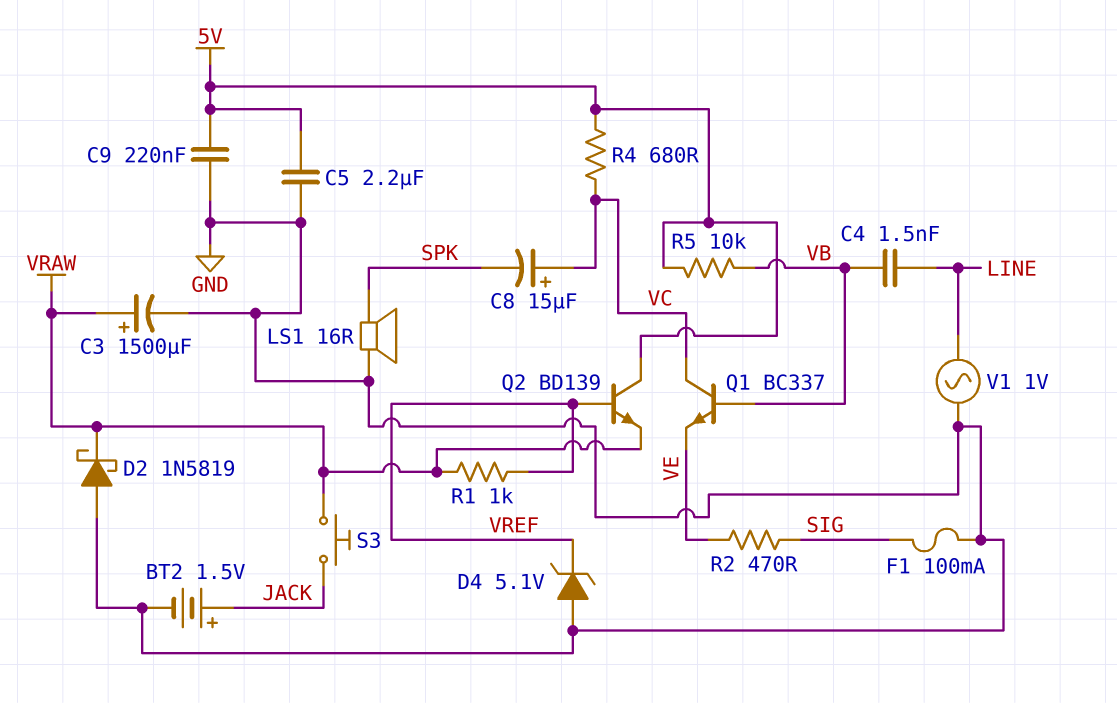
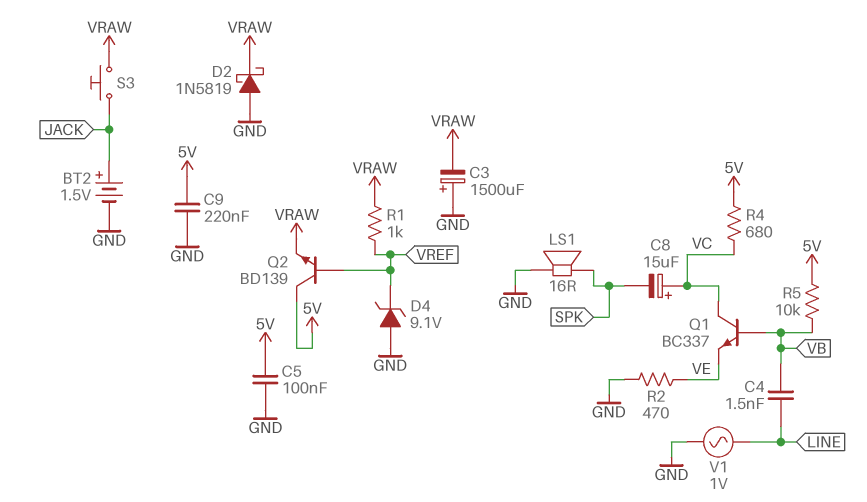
C3: 1500uF (plus VRAW, minus GND) -> 1500uF (plus GND, minus VRAW)
C5: 2.2uF (5V, GND) -> 100nF (5V, GND)
D4: zener 5.1V (A GND, K VREF) -> zener 9.1V (A GND, K VREF)
F1: 100mA (GND, SIG) -> none
R2: 470 (SIG, VE) -> 470 (GND, VE)

